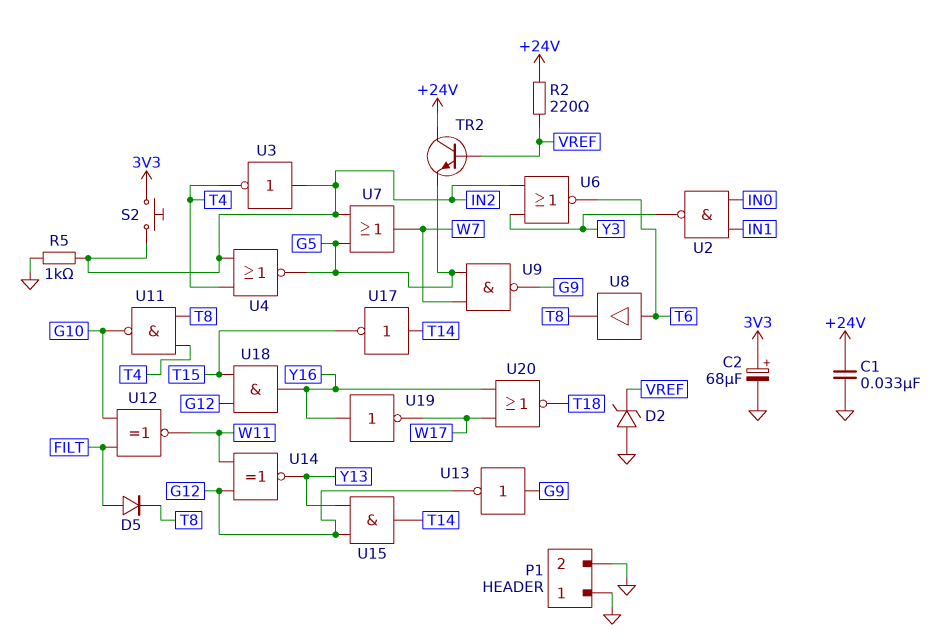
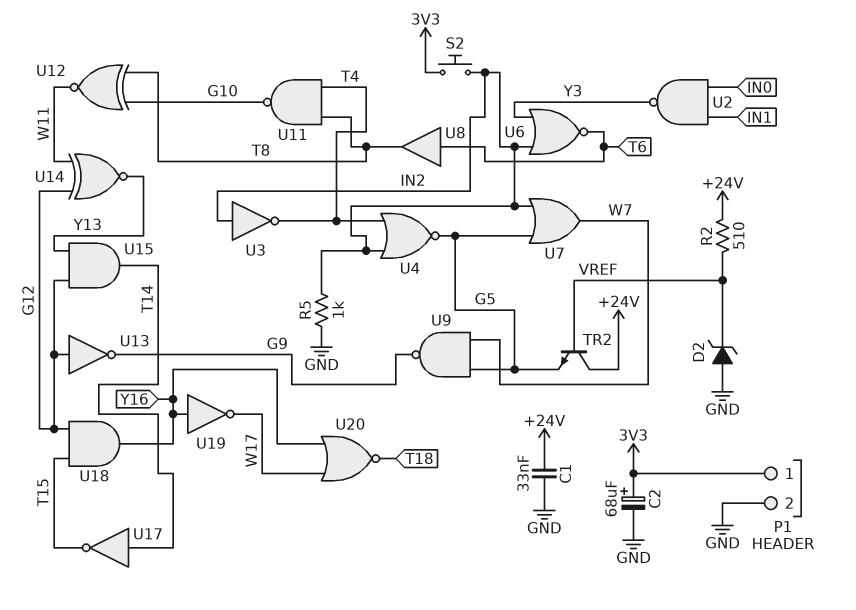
D5: diode (A FILT, K T8) -> none
P1 pin 1: GND -> 3V3
R2: 220 (+24V, VREF) -> 510 (+24V, VREF)
U12: XNOR (in FILT, in G10, out W11) -> XNOR (in G10, in T8, out W11)
U13: NOT (in G9, out G12) -> NOT (in G12, out G9)

